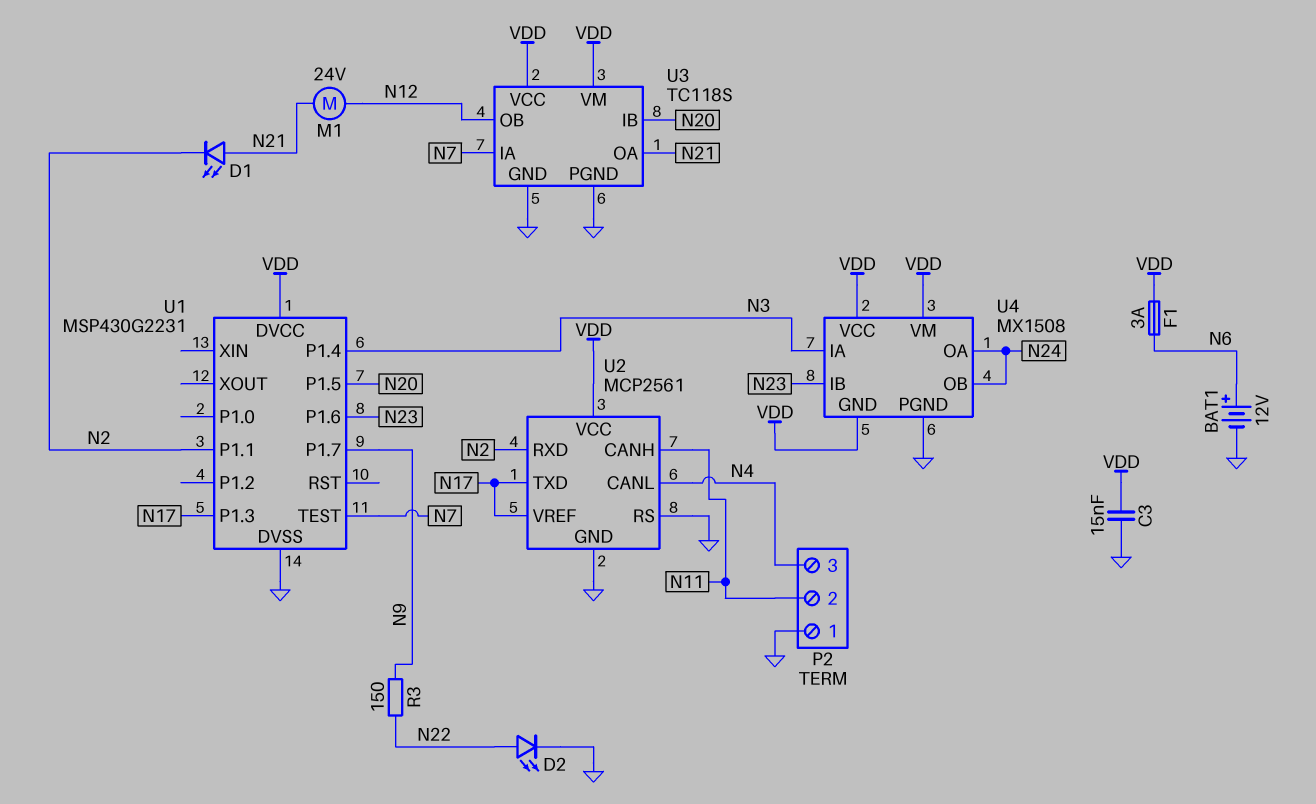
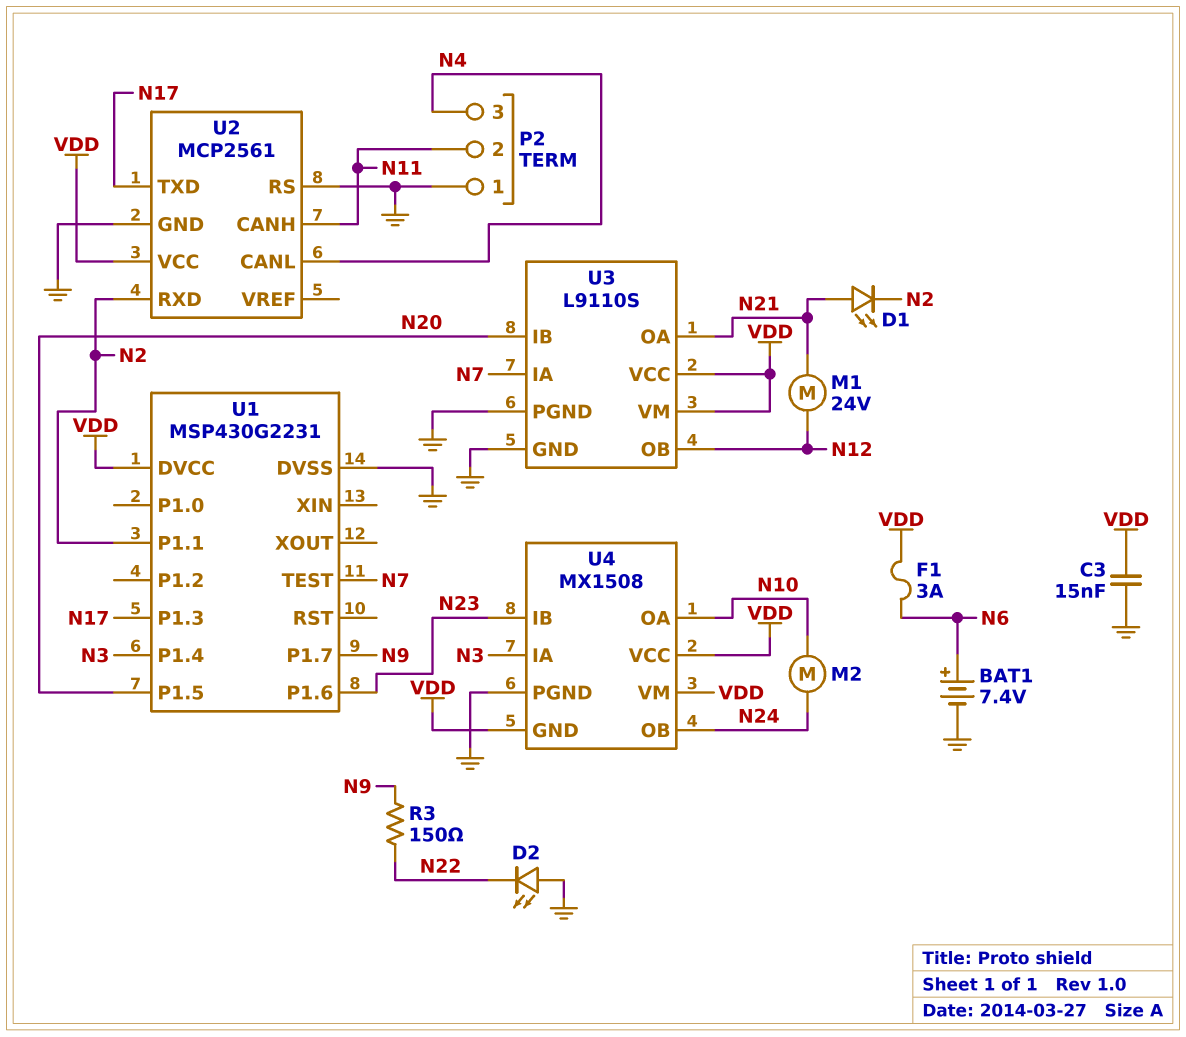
BAT1: 12V (plus N6, minus GND) -> 7.4V (plus N6, minus GND)
D2: LED (A N22, K GND) -> LED (A GND, K N22)
M2: none -> motor (N10, N24)
U2 pin VREF: N17 -> none
U3: TC118S -> L9110S
U4 pin OA: N24 -> N10

